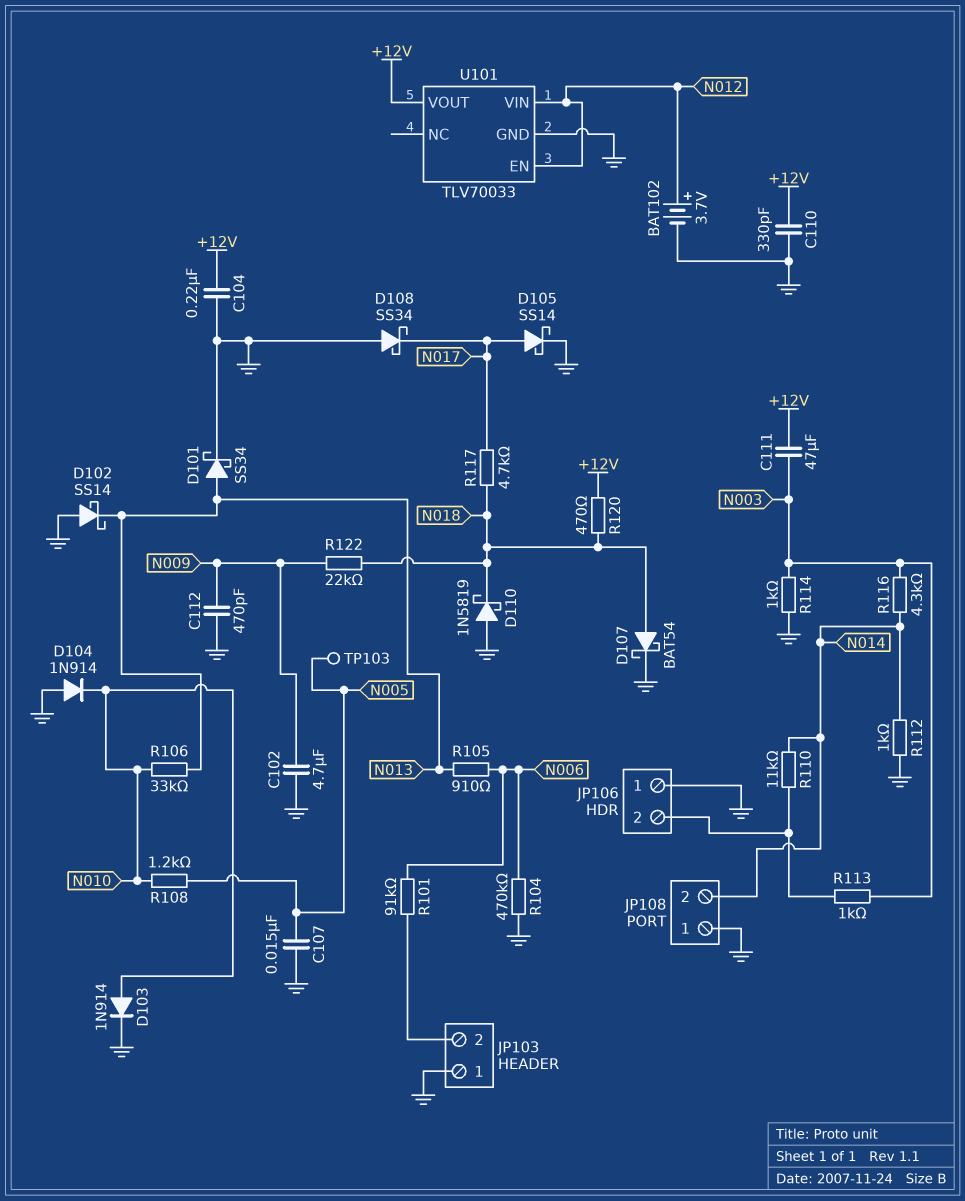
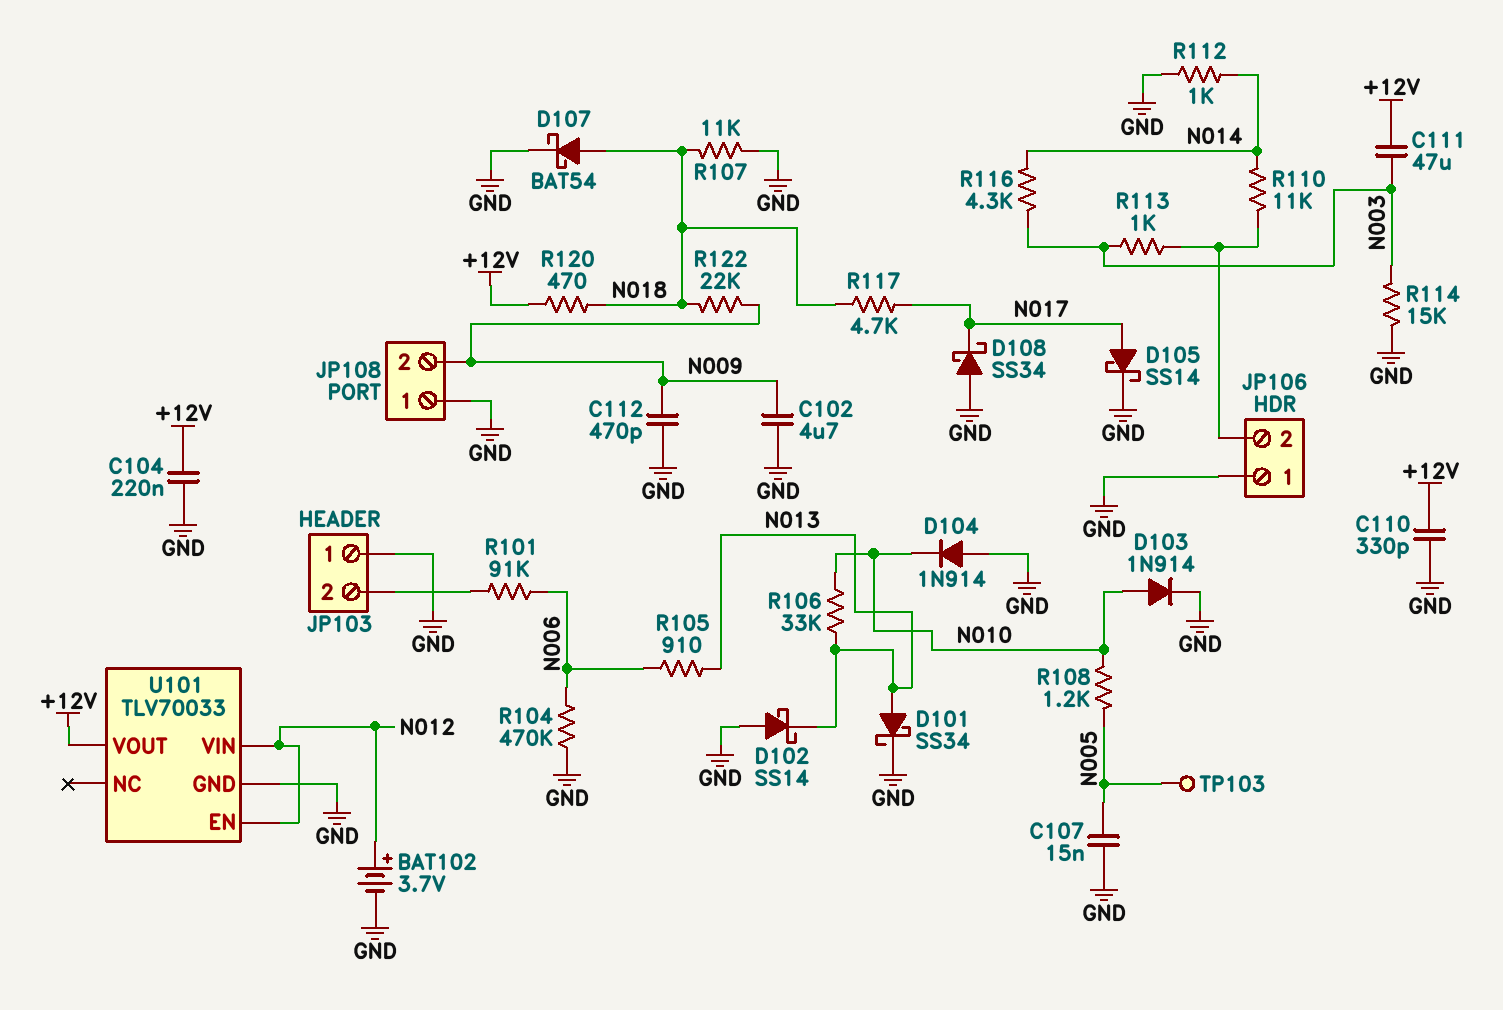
D110: schottky 1N5819 (A GND, K N018) -> none
JP108 pin 2: N014 -> N009
R107: none -> 11k (GND, N018)
R114: 1k (GND, N003) -> 15k (GND, N003)

